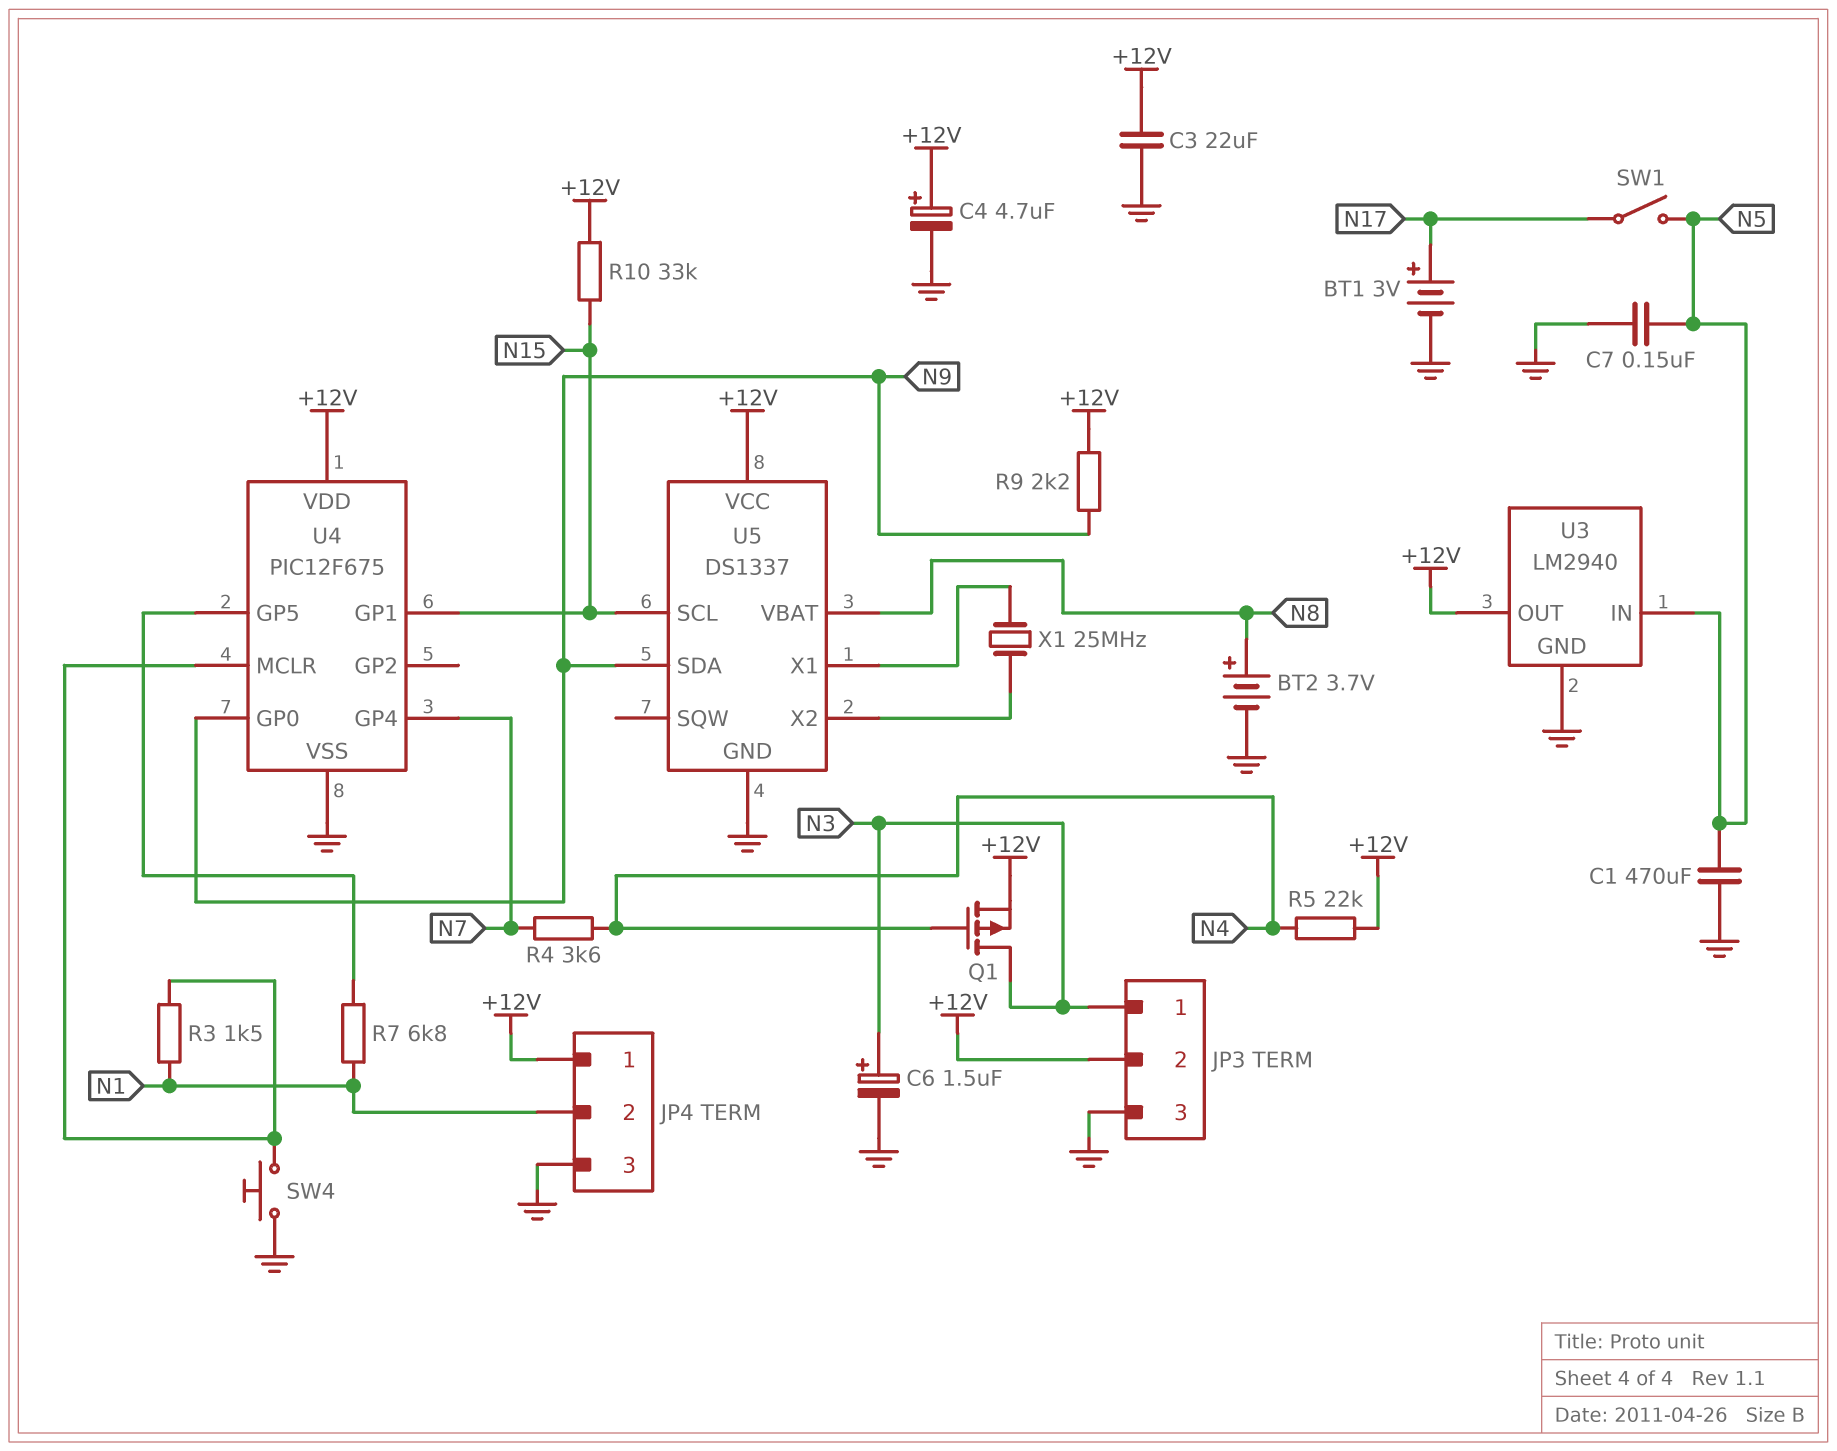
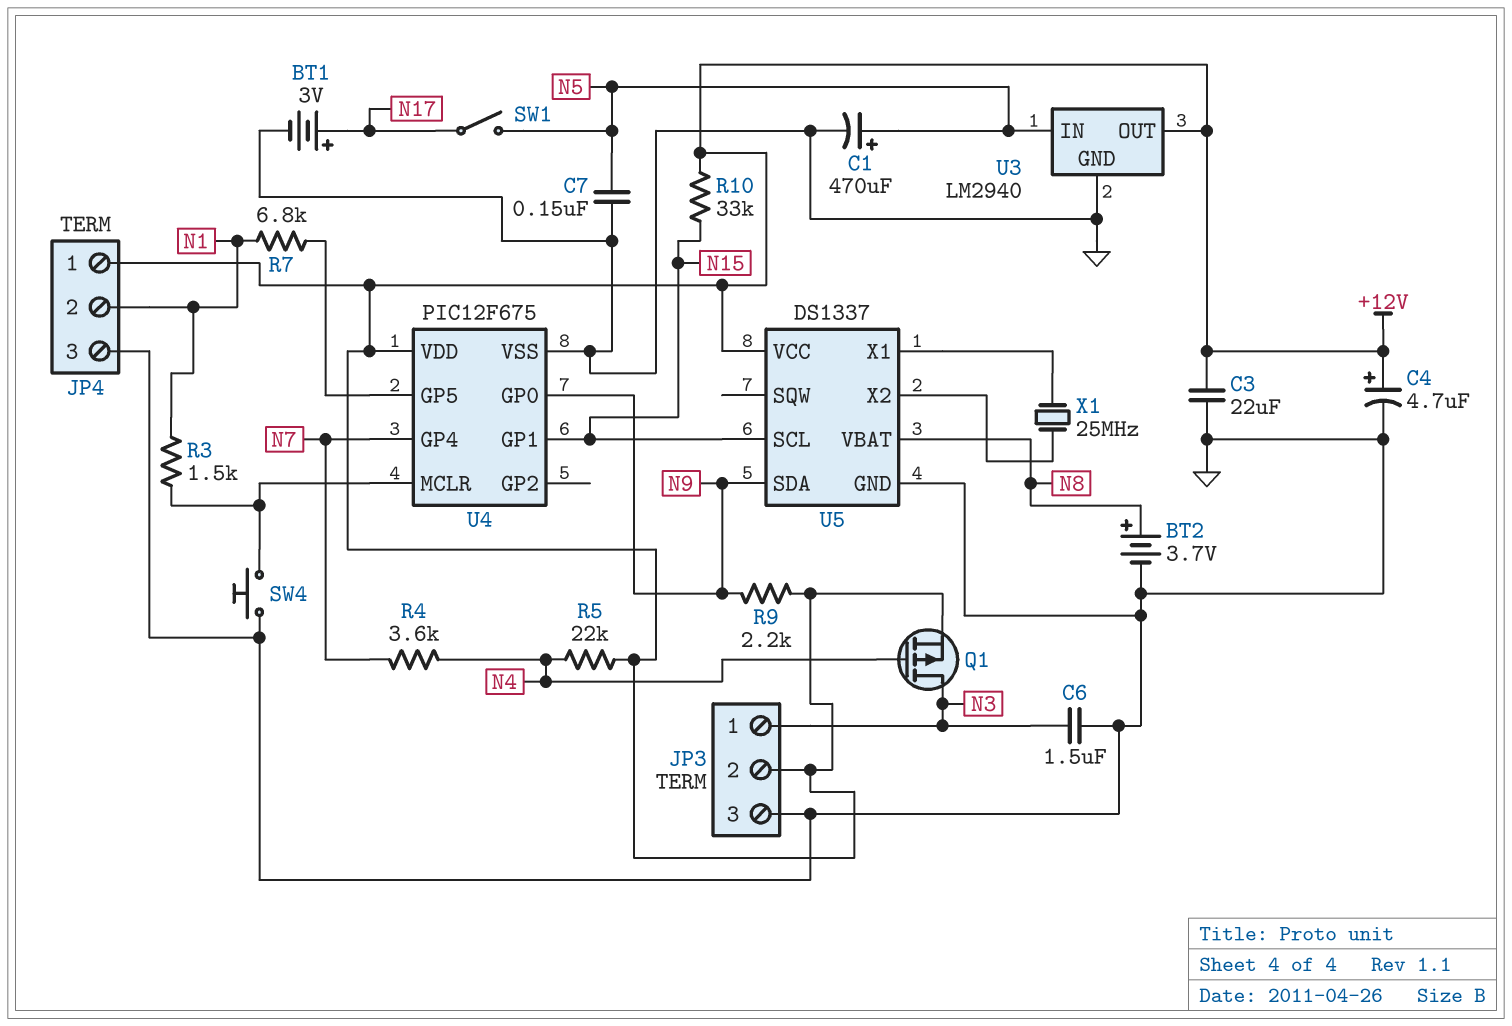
C1: 470uF (GND, N5) -> 470uF (plus N5, minus GND)
C6: 1.5uF (plus N3, minus GND) -> 1.5uF (GND, N3)

